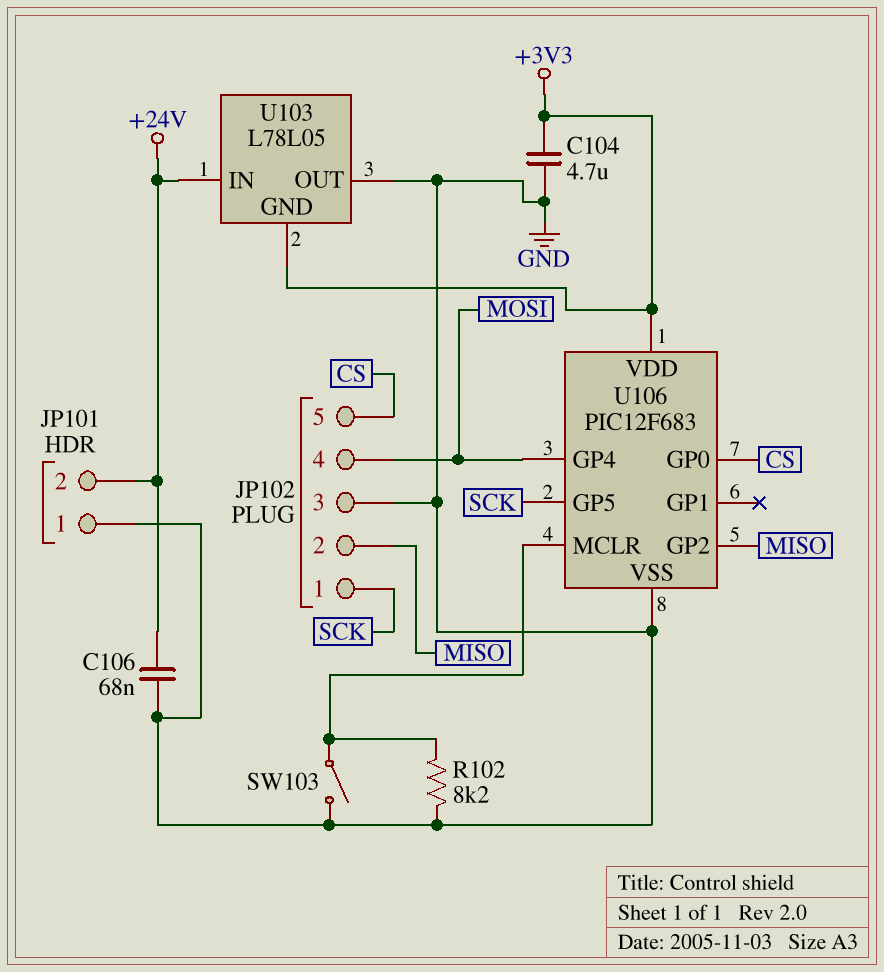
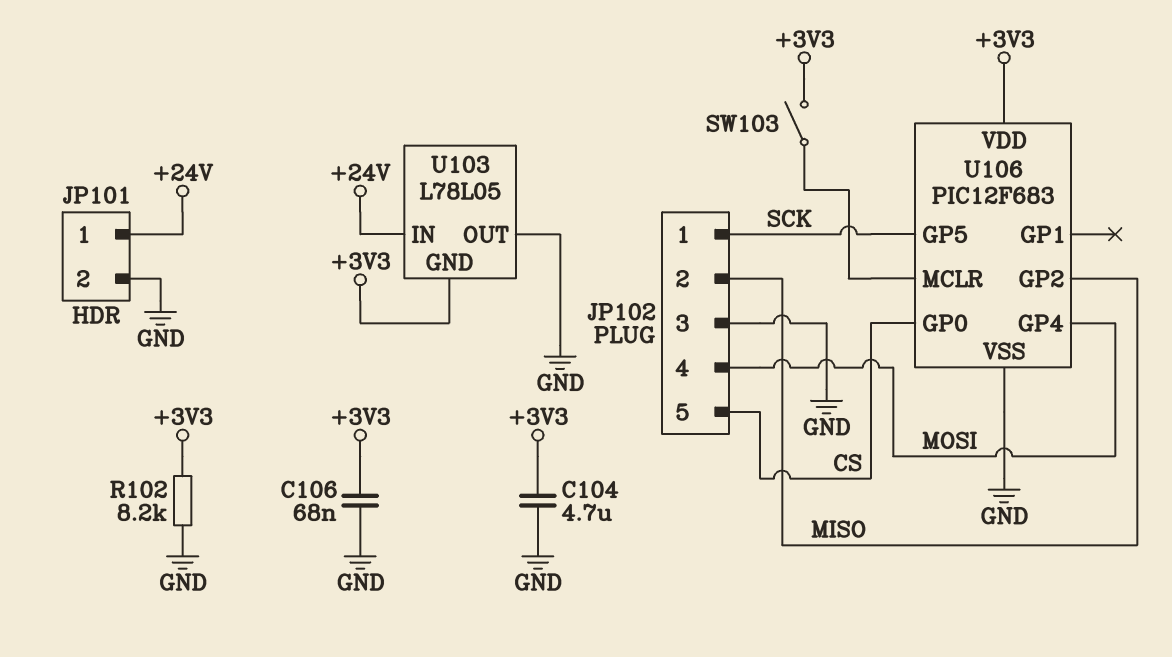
C106: 68nF (+24V, GND) -> 68nF (+3V3, GND)
JP101 pin 1: GND -> +24V
JP101 pin 2: +24V -> GND
R102: 8.2k (GND, U106/MCLR) -> 8.2k (+3V3, GND)
SW103: switch (GND, U106/MCLR) -> switch (+3V3, U106/MCLR)

